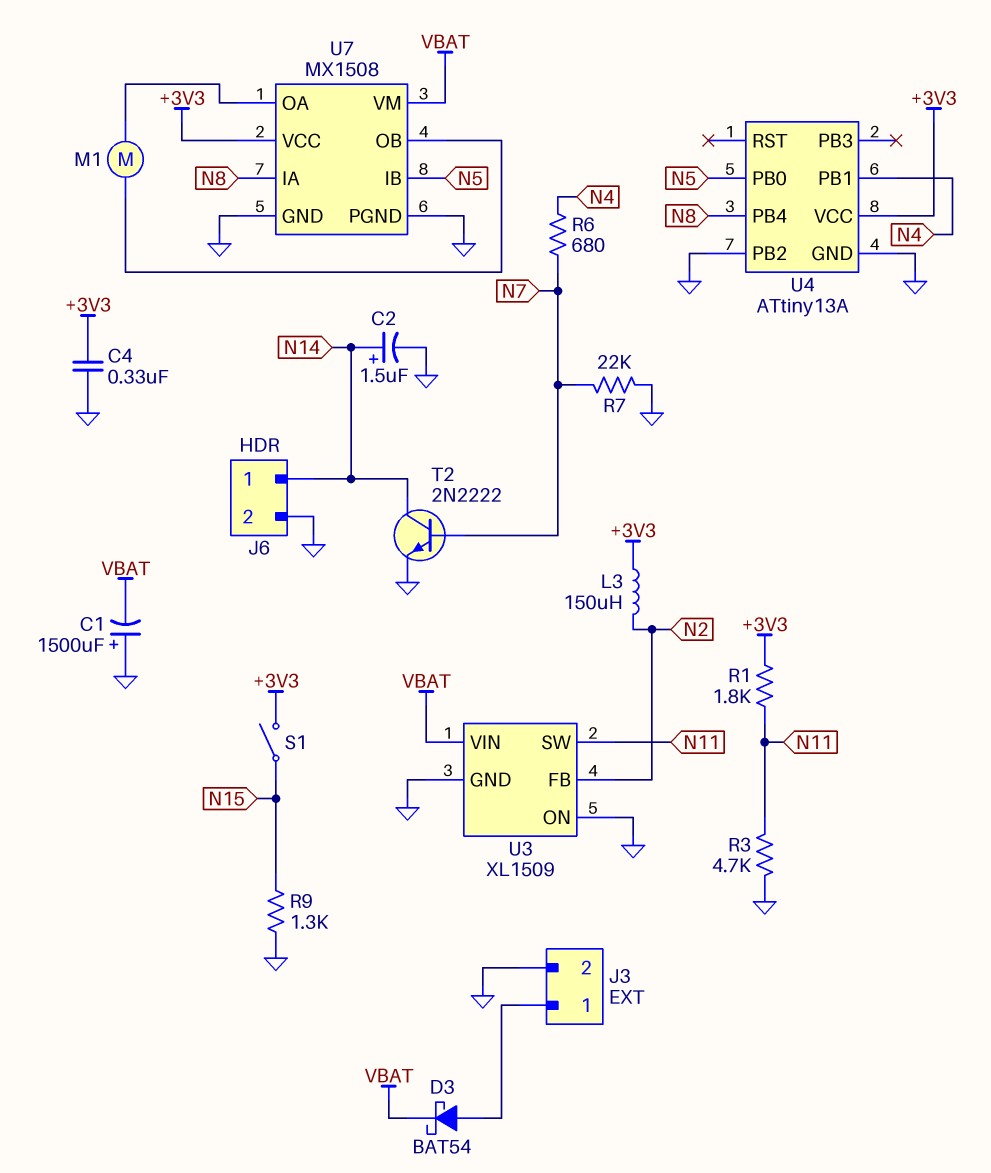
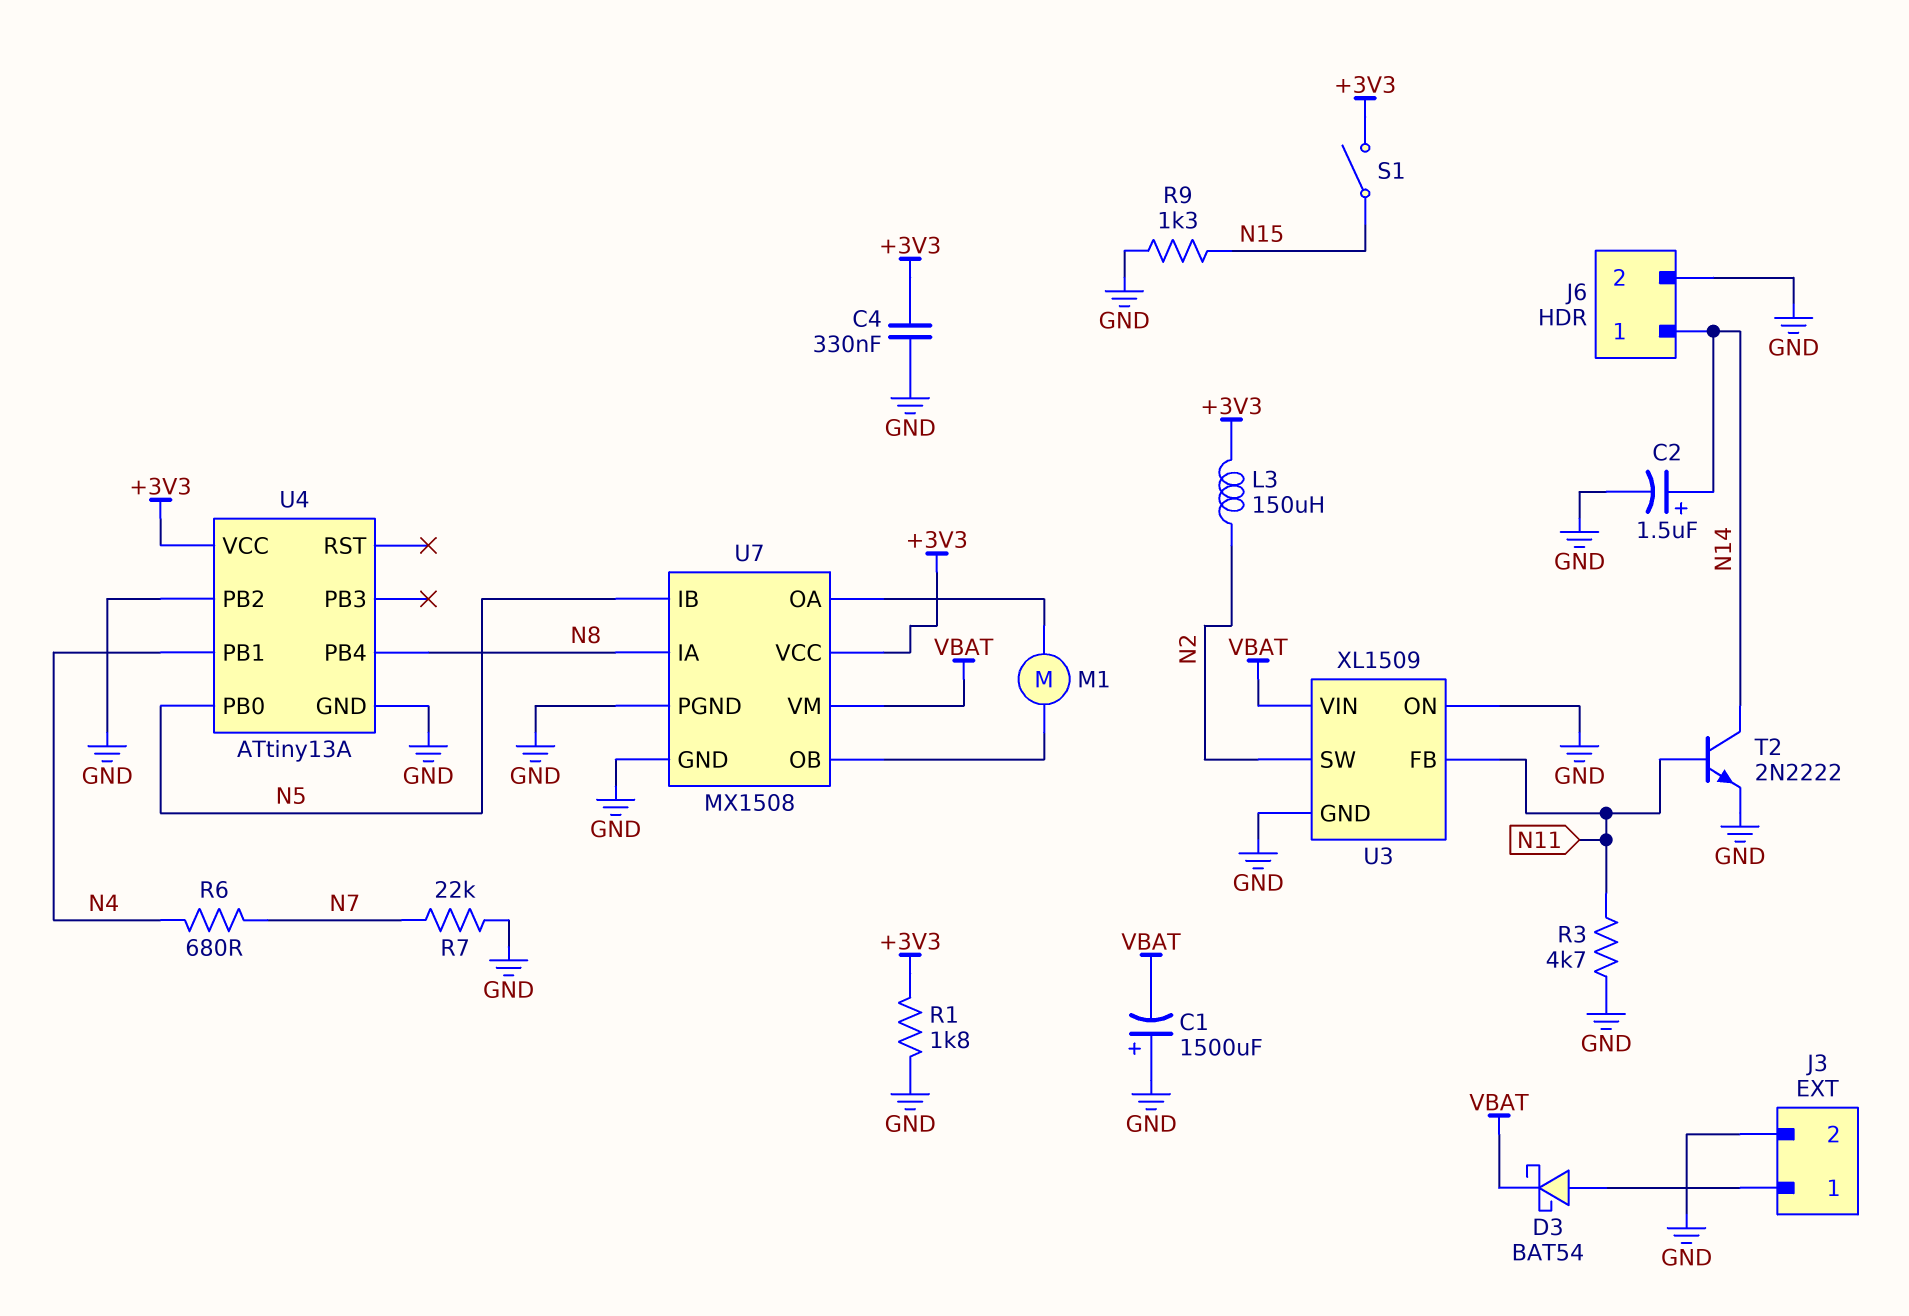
R1: 1.8k (+3V3, N11) -> 1.8k (+3V3, GND)
T2: NPN 2N2222 (B N7, C N14, E GND) -> NPN 2N2222 (B N11, C N14, E GND)
U3 pin FB: N2 -> N11
U3 pin SW: N11 -> N2

